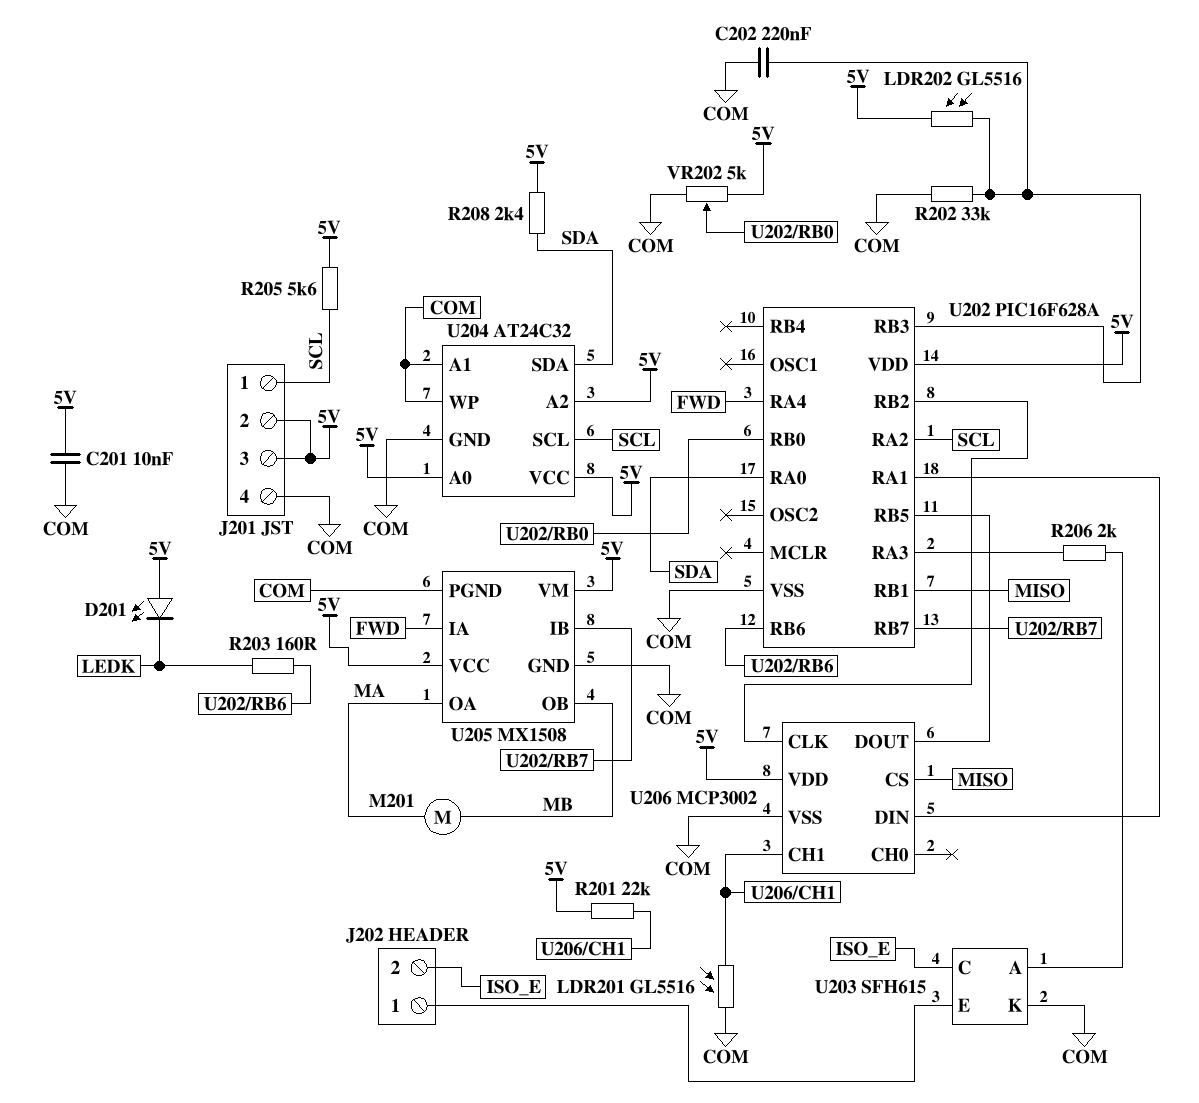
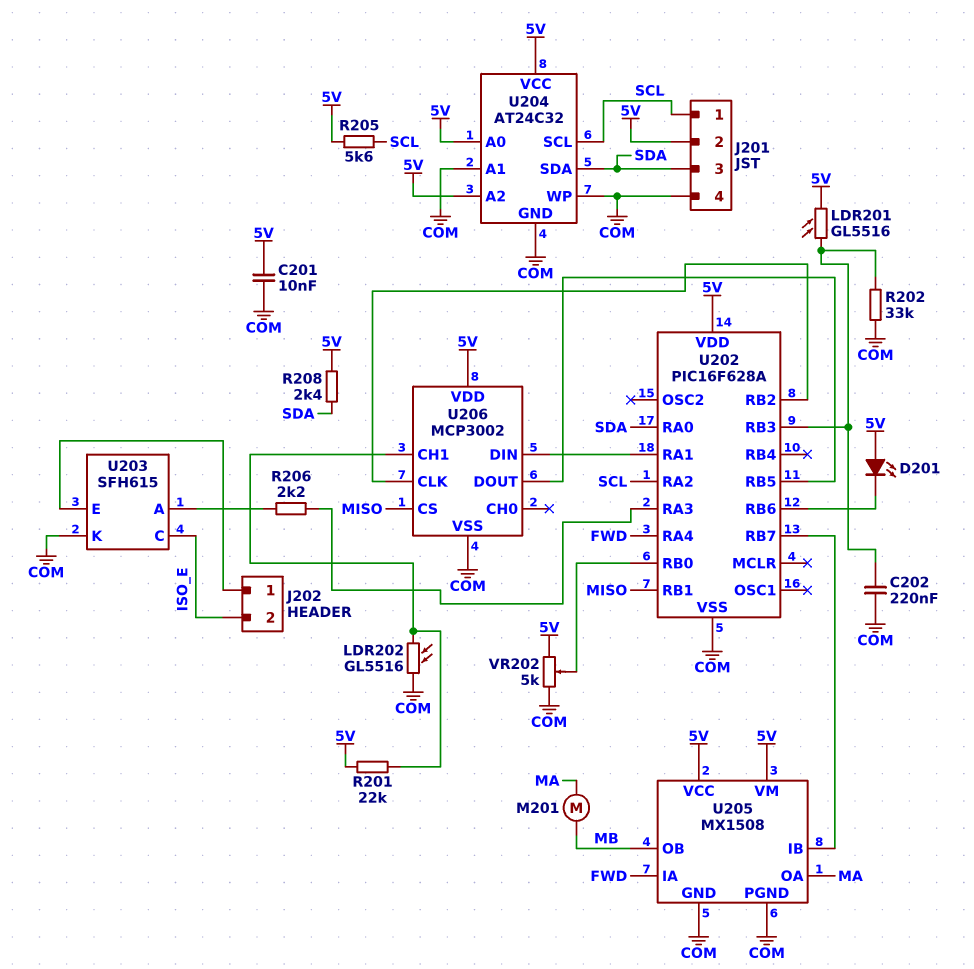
D201: LED (A 5V, K LEDK) -> LED (A 5V, K U202/RB6)
J201 pin 3: 5V -> SDA
LDR201: GL5516 (COM, U206/CH1) -> GL5516 (5V, U202/RB3)
LDR202: GL5516 (5V, U202/RB3) -> GL5516 (COM, U206/CH1)
R203: 160 (LEDK, U202/RB6) -> none
R206: 2k (U202/RA3, U203/A) -> 2.2k (U202/RA3, U203/A)

